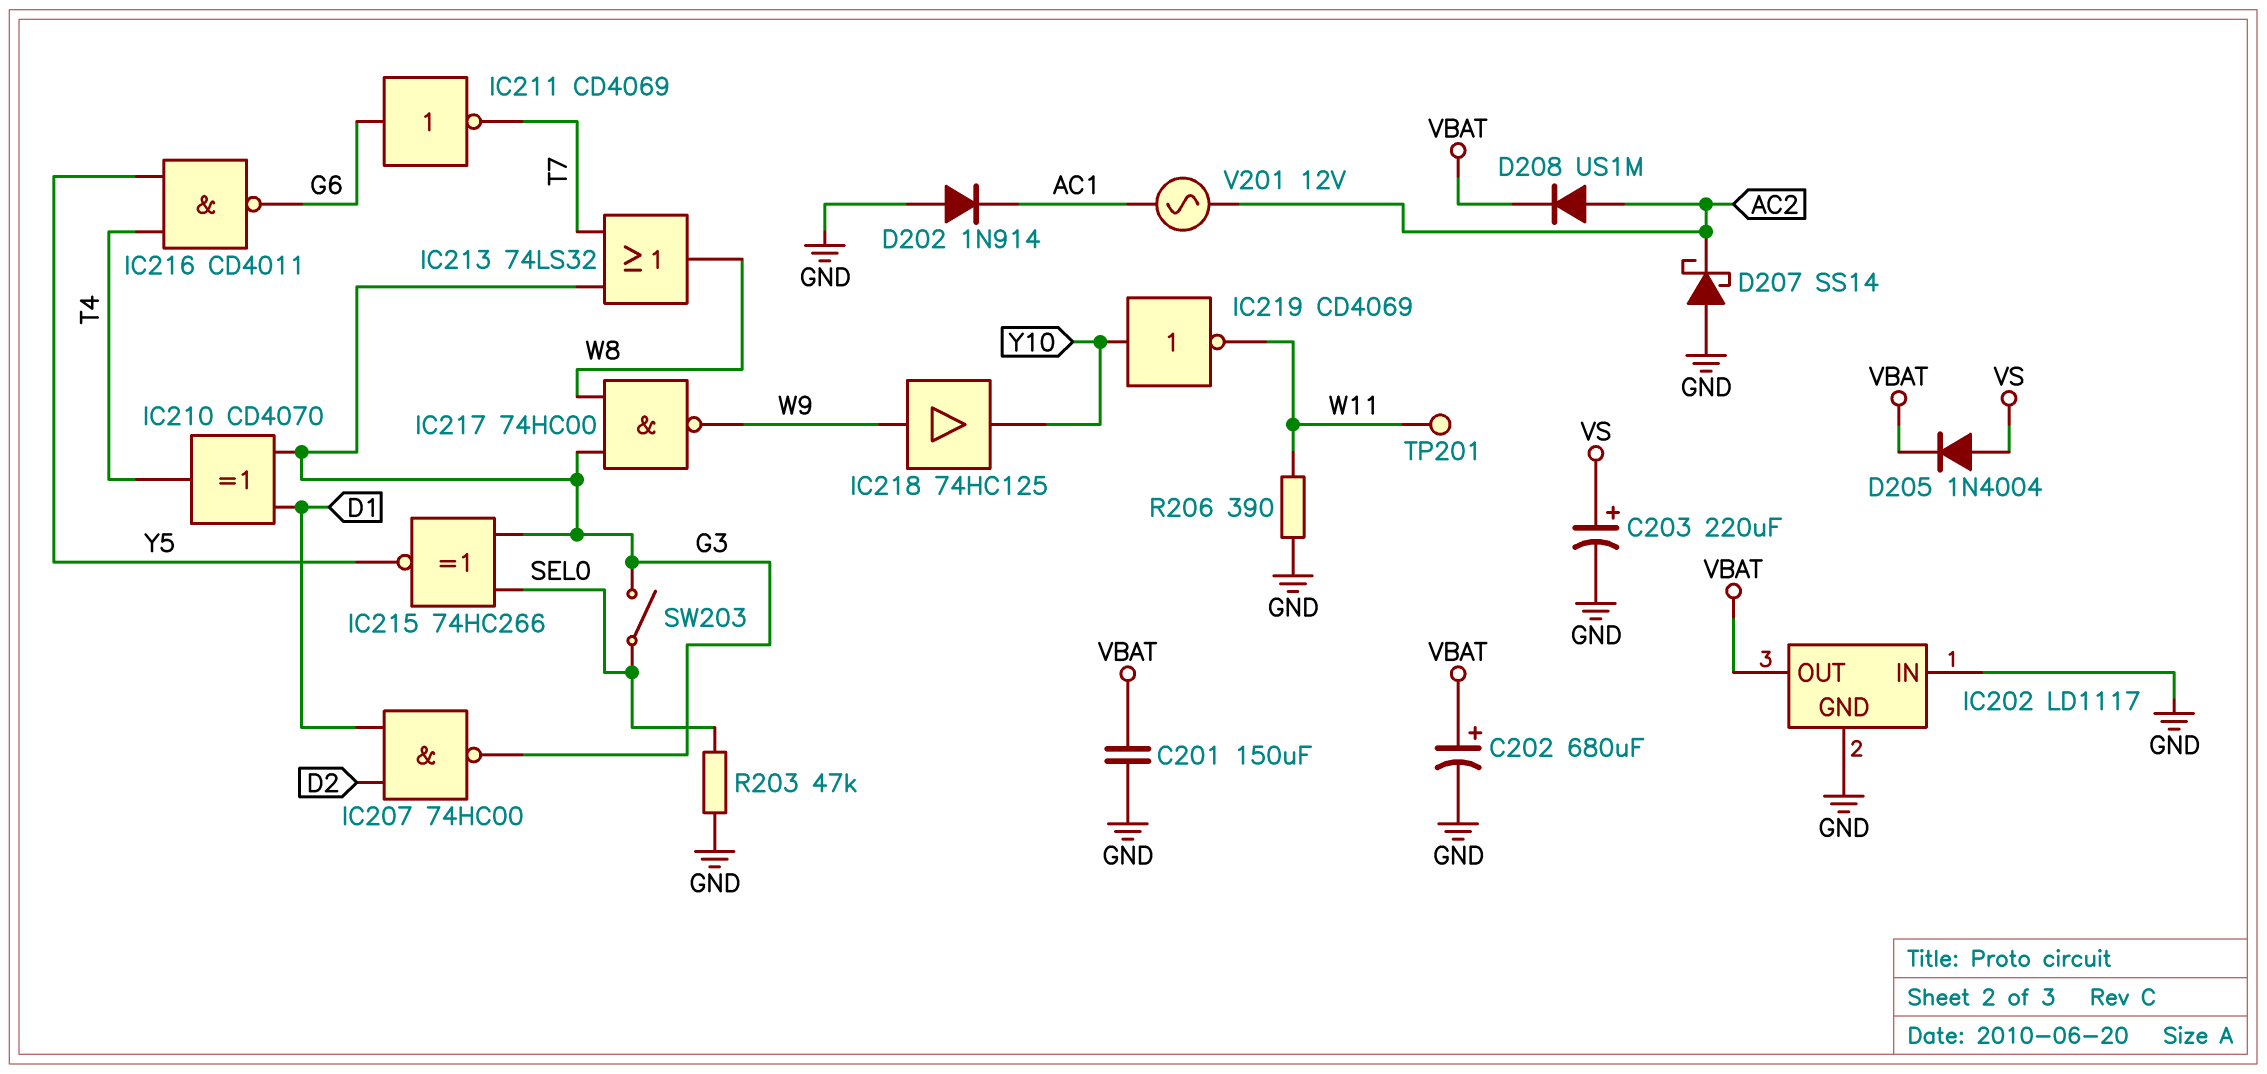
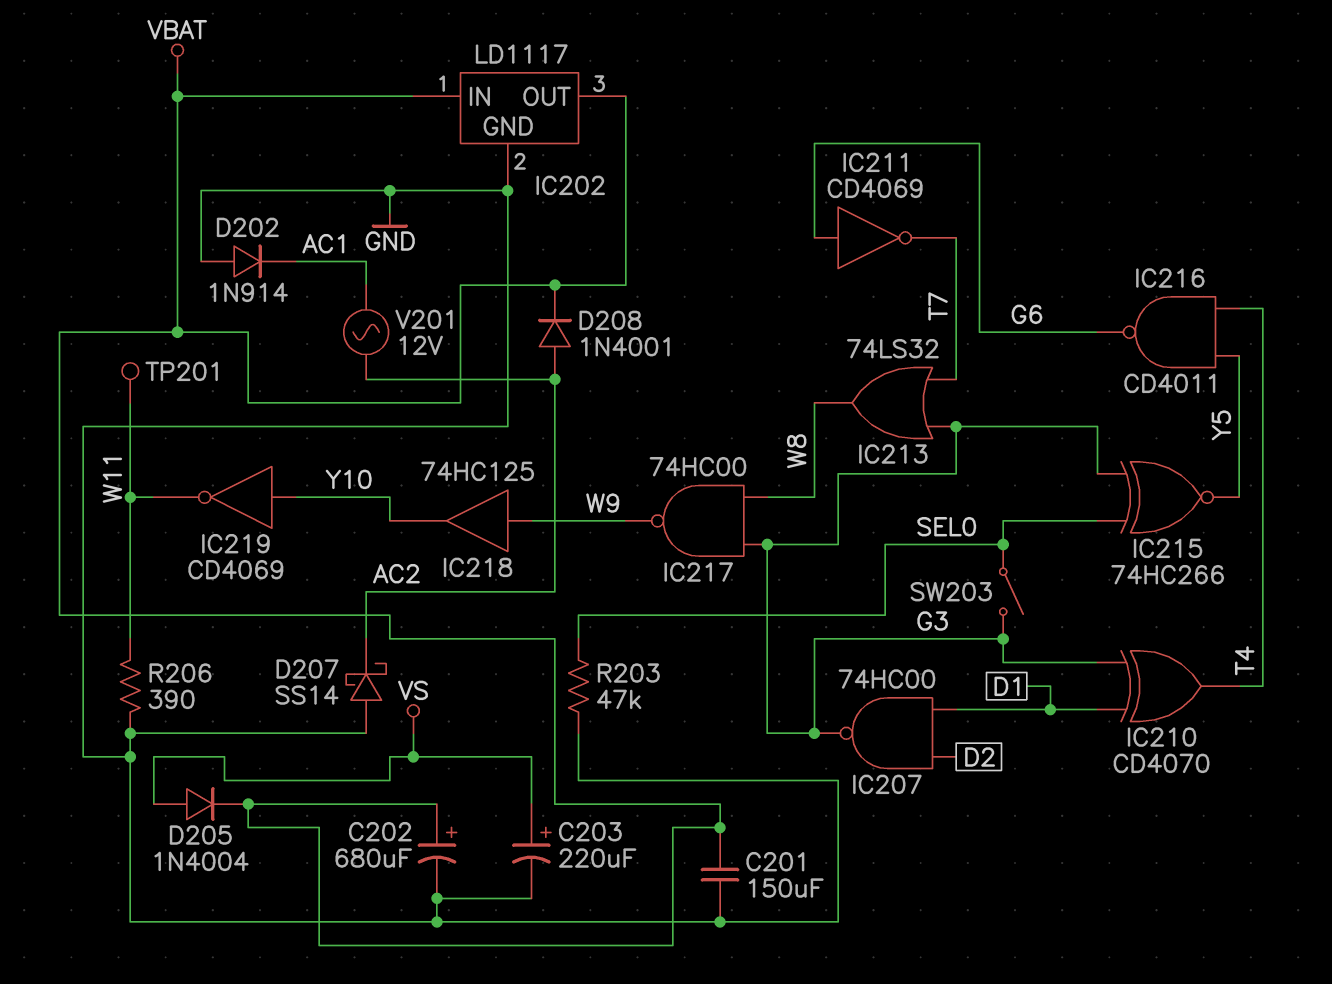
D208: diode US1M (A AC2, K VBAT) -> diode 1N4001 (A AC2, K VBAT)
IC202 pin IN: GND -> VBAT

